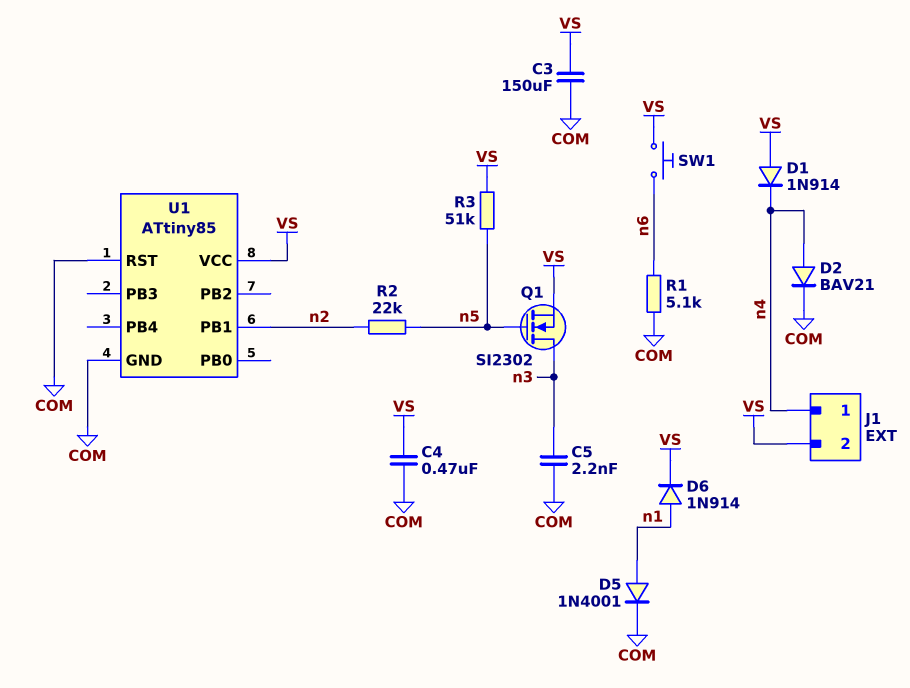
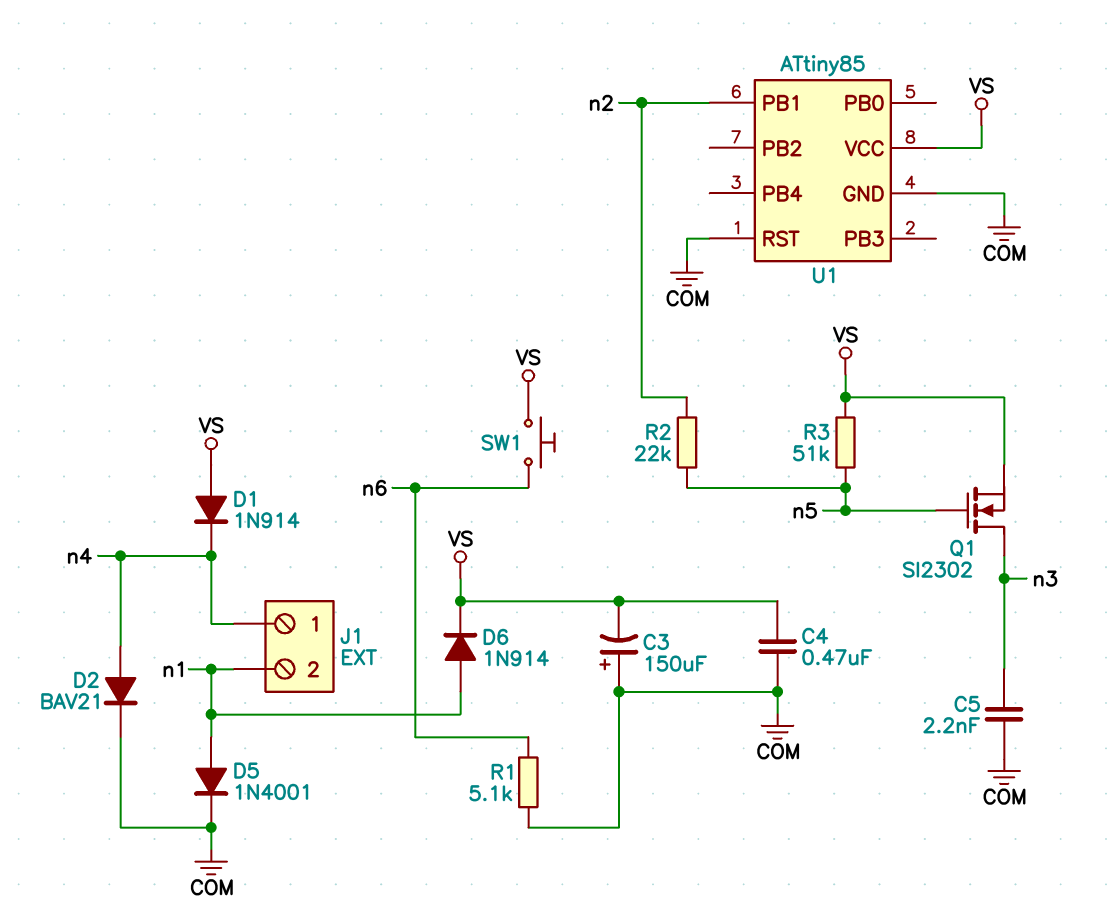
C3: 150uF (COM, VS) -> 150uF (plus COM, minus VS)
J1 pin 2: VS -> n1

